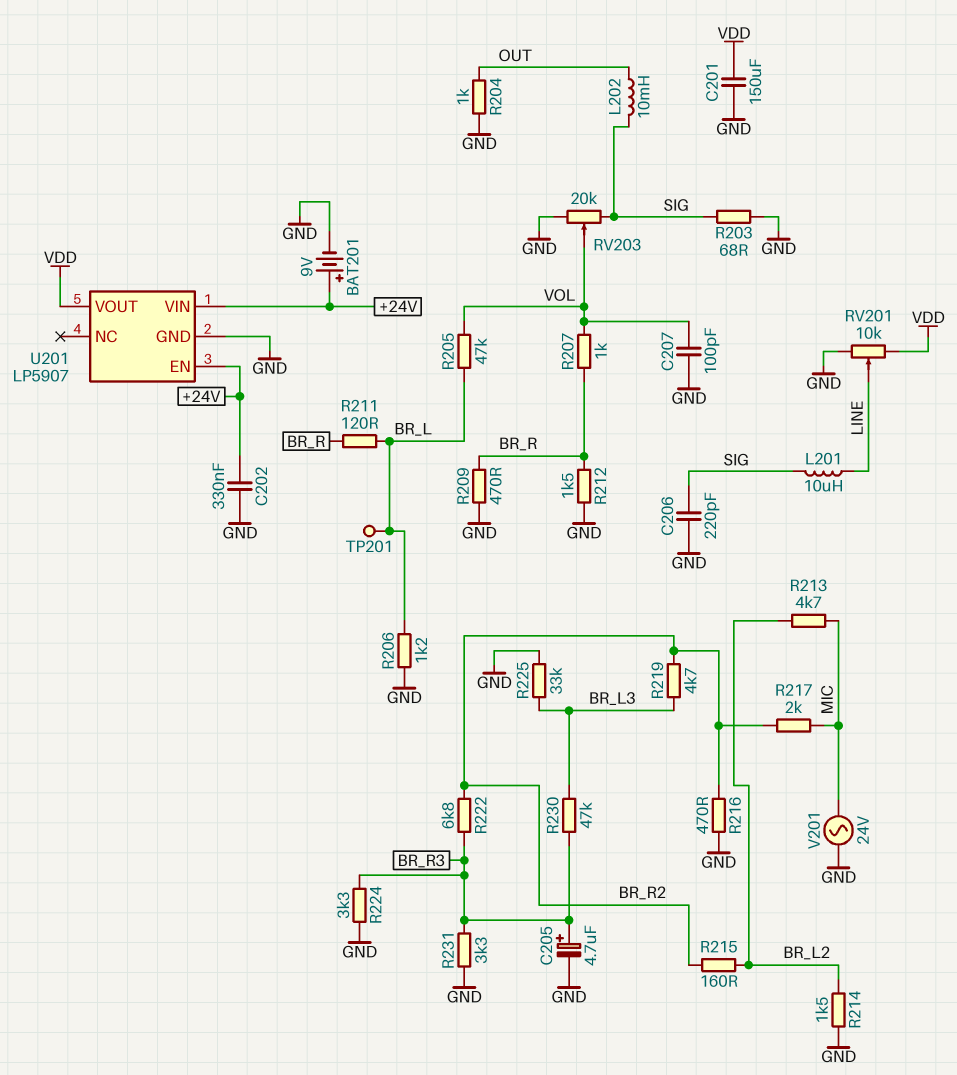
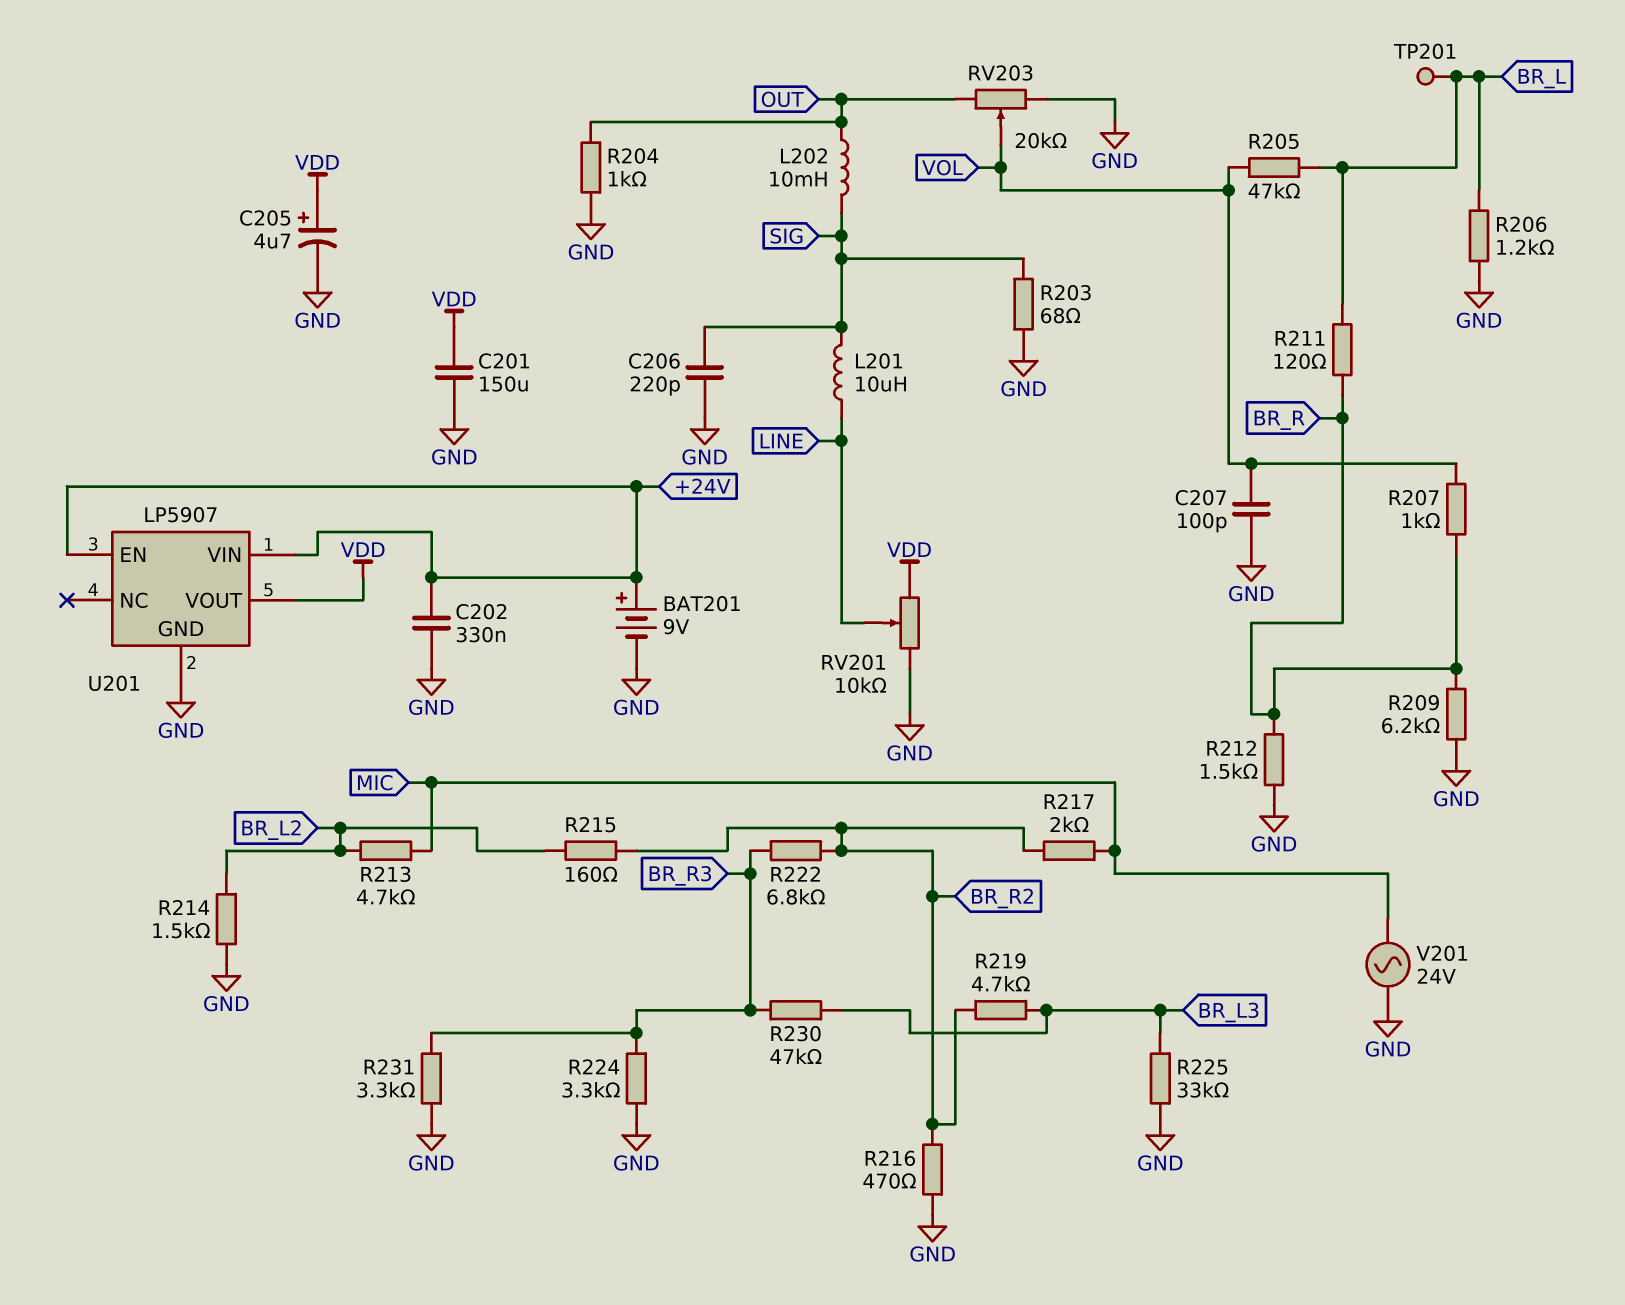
C205: 4.7uF (plus BR_R3, minus GND) -> 4.7uF (plus VDD, minus GND)
R209: 470 (BR_R, GND) -> 6.2k (BR_R, GND)
RV203: 20k (GND, SIG, wiper VOL) -> 20k (GND, OUT, wiper VOL)

